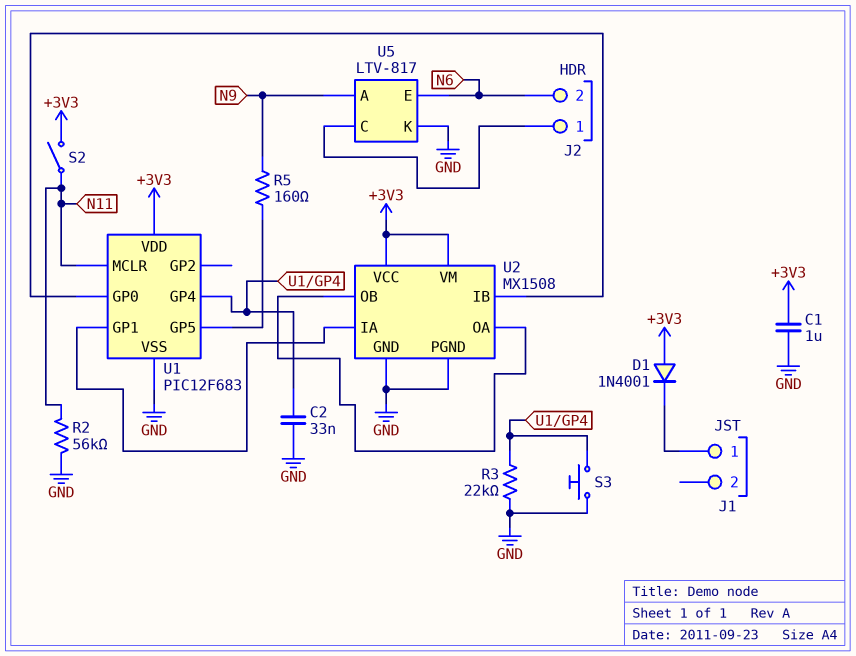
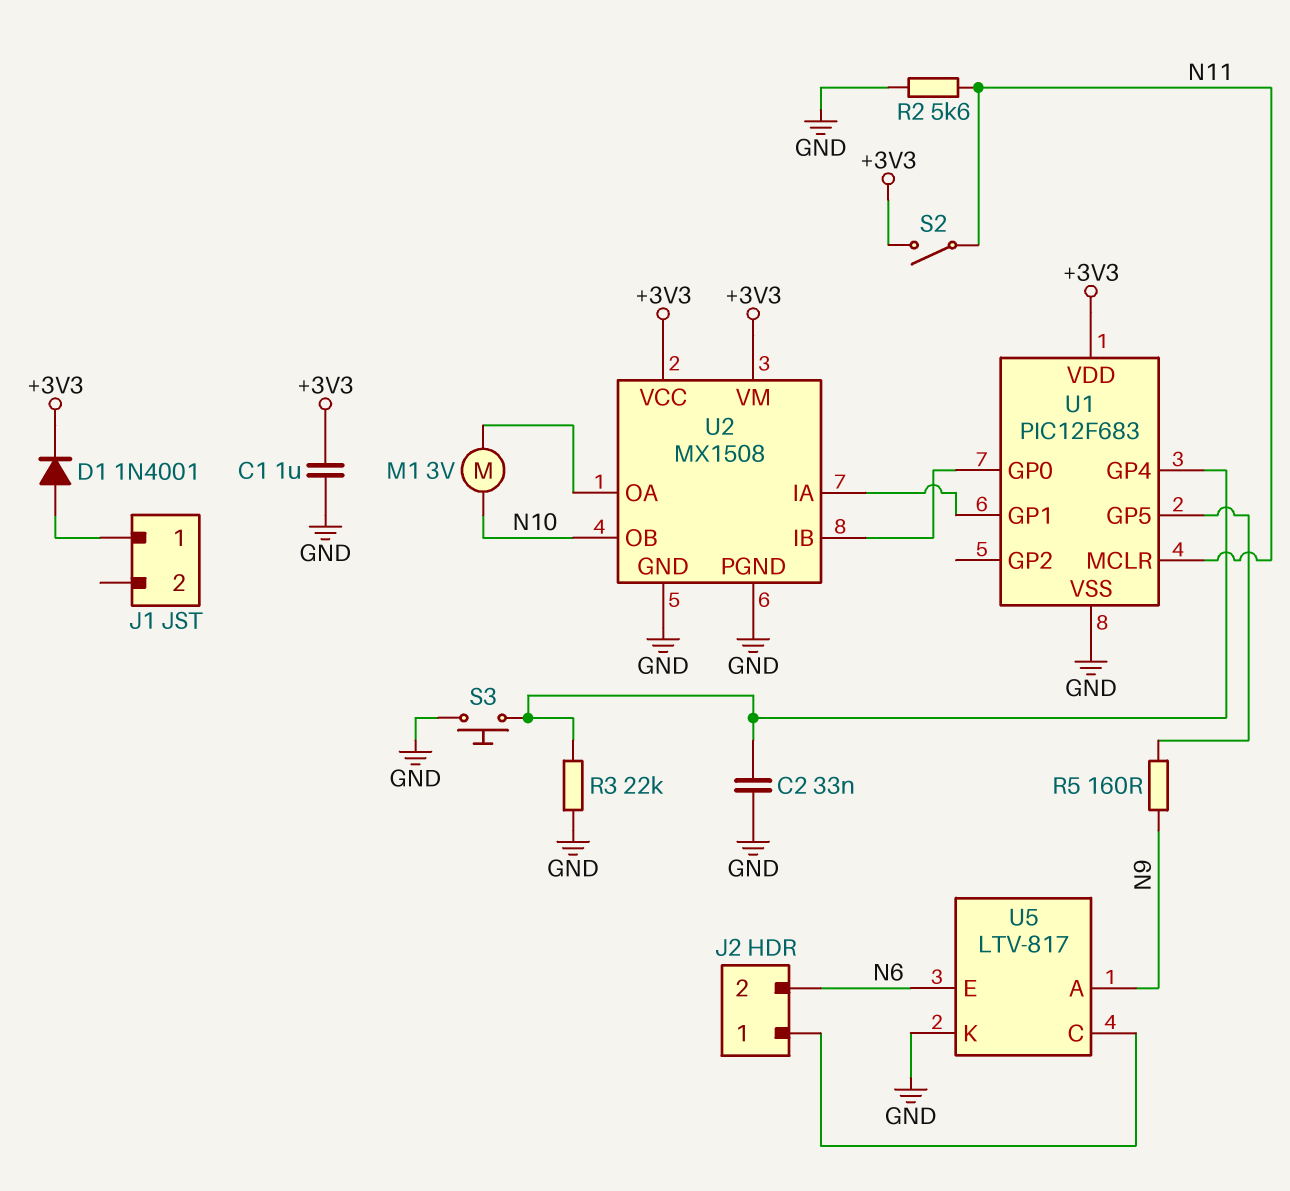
D1: diode 1N4001 (A +3V3, K J1/1) -> diode 1N4001 (A J1/1, K +3V3)
M1: none -> motor 3V (N10, U2/OA)
R2: 56k (GND, N11) -> 5.6k (GND, N11)
U2 pin OB: U2/OA -> N10

